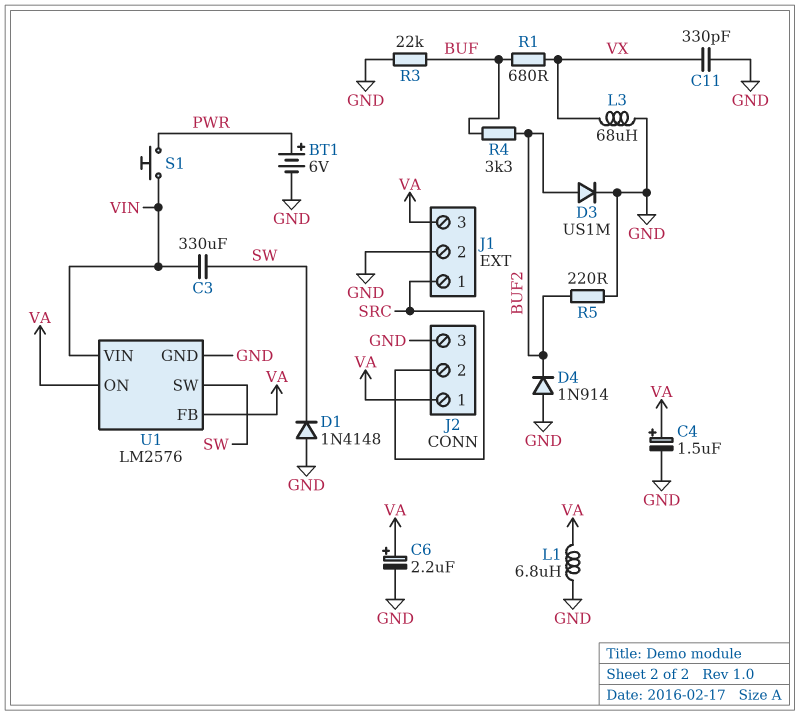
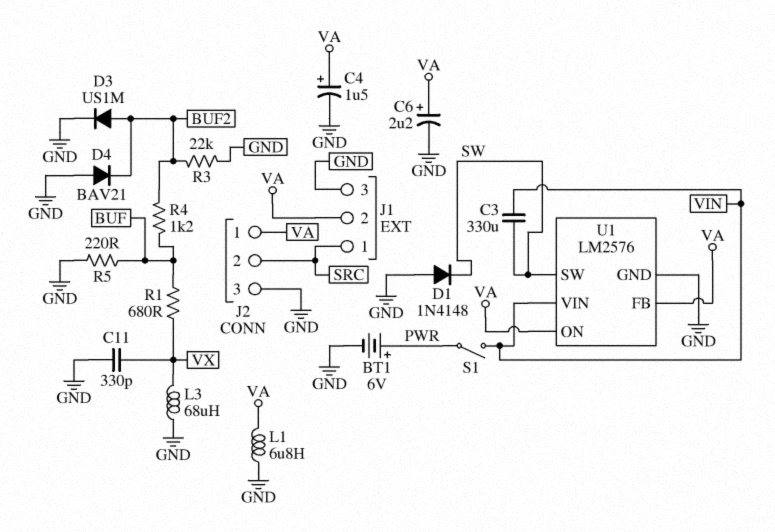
D4: diode 1N914 (A GND, K BUF2) -> diode BAV21 (A GND, K BUF2)
J1 pin 2: GND -> VA
J1 pin 3: VA -> GND
R3: 22k (BUF, GND) -> 22k (BUF2, GND)
R4: 3.3k (BUF, BUF2) -> 1.2k (BUF, BUF2)
R5: 220 (BUF2, GND) -> 220 (BUF, GND)
S1: button (PWR, VIN) -> switch (PWR, VIN)

